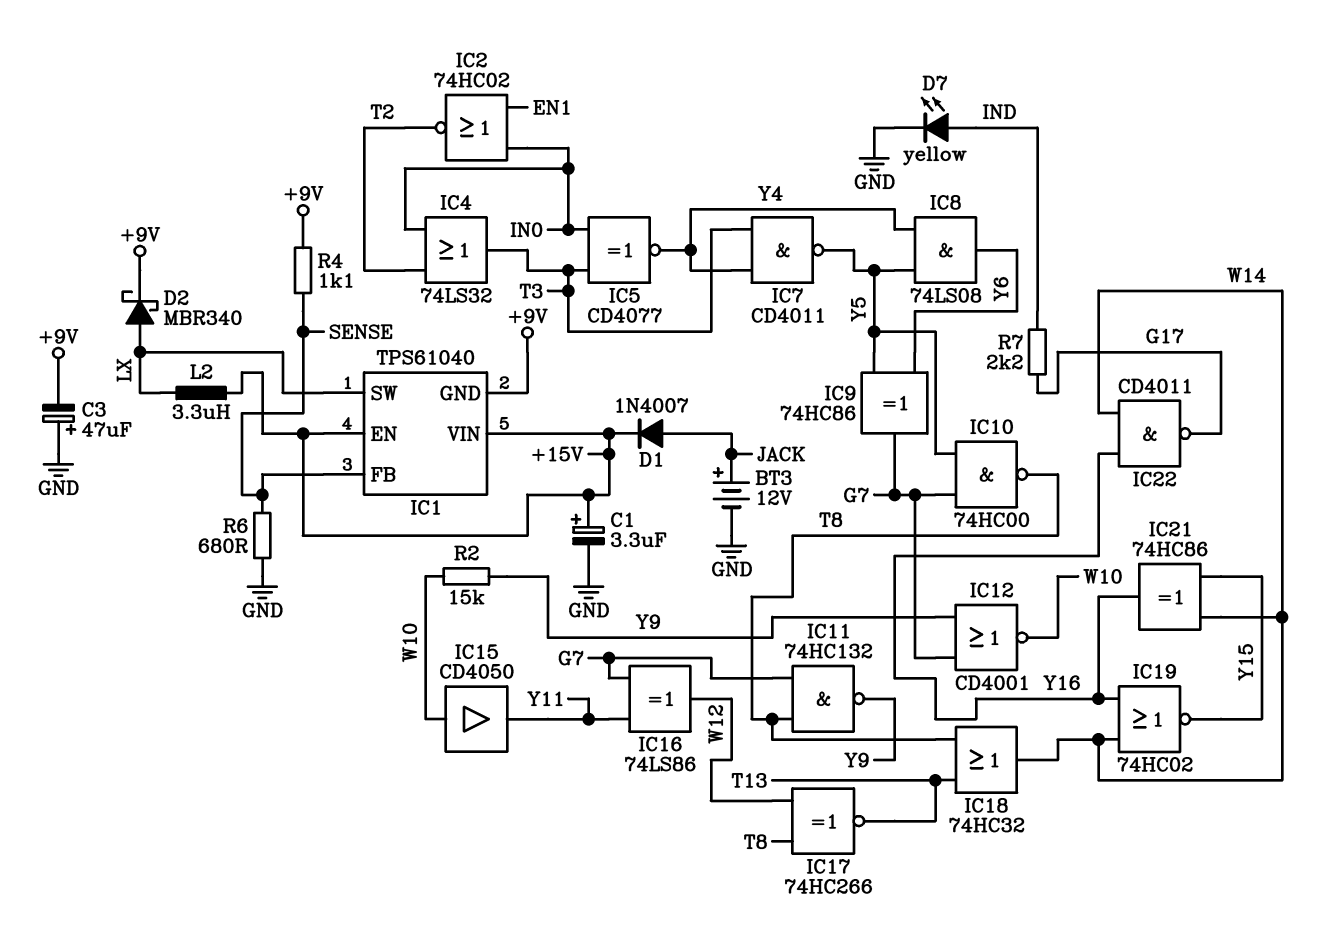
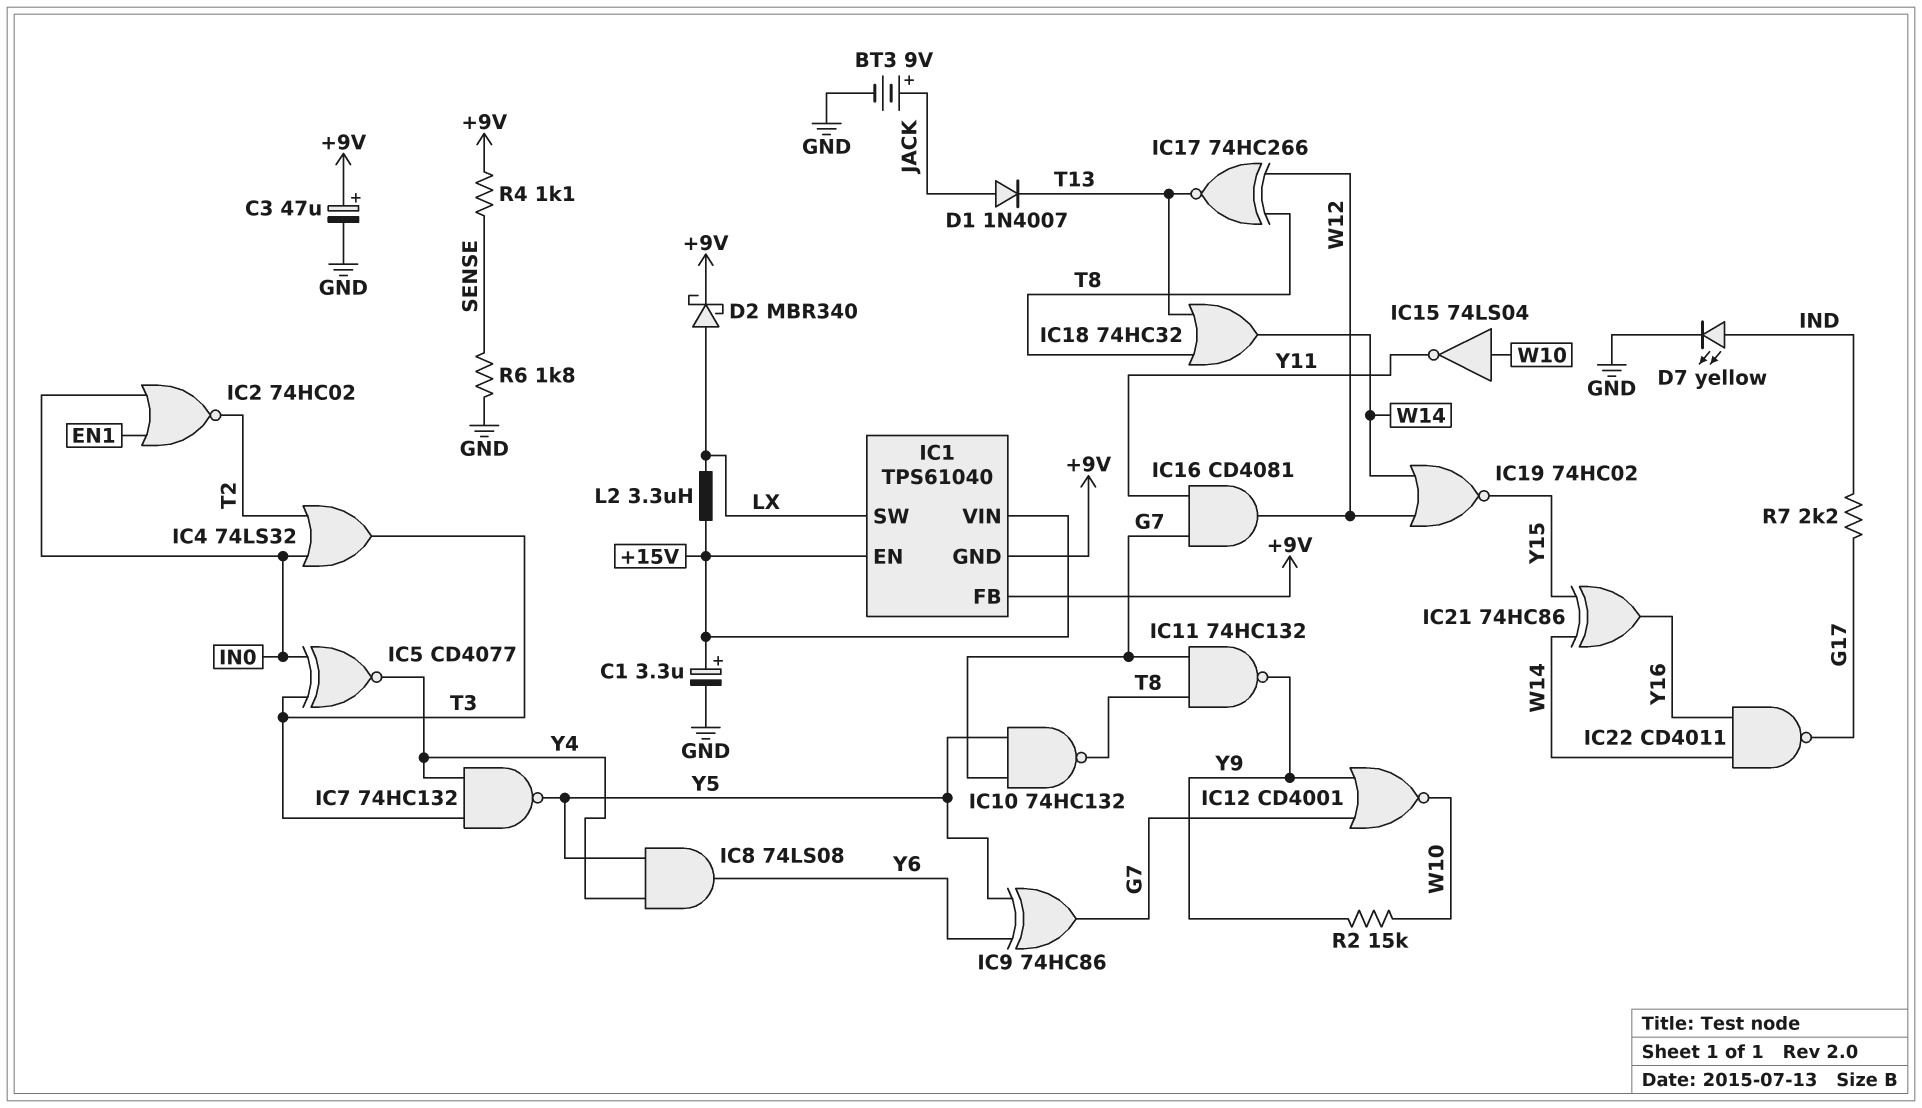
BT3: 12V (plus JACK, minus GND) -> 9V (plus JACK, minus GND)
C3: 47uF (plus GND, minus +9V) -> 47uF (plus +9V, minus GND)
D1: diode 1N4007 (A JACK, K +15V) -> diode 1N4007 (A JACK, K T13)
IC1 pin FB: SENSE -> +9V
IC7: NAND CD4011 (in T3, in Y4, out Y5) -> NAND 74HC132 (in T3, in Y4, out Y5)
IC10: NAND 74HC00 (in G7, in Y5, out T8) -> NAND 74HC132 (in G7, in Y5, out T8)
IC15: buffer CD4050 (in W10, out Y11) -> NOT 74LS04 (in W10, out Y11)
IC16: XOR 74LS86 (in G7, in Y11, out W12) -> AND CD4081 (in G7, in Y11, out W12)
IC19: NOR 74HC02 (in W14, in Y16, out Y15) -> NOR 74HC02 (in W12, in W14, out Y15)
R6: 680 (GND, SENSE) -> 1.8k (GND, SENSE)

